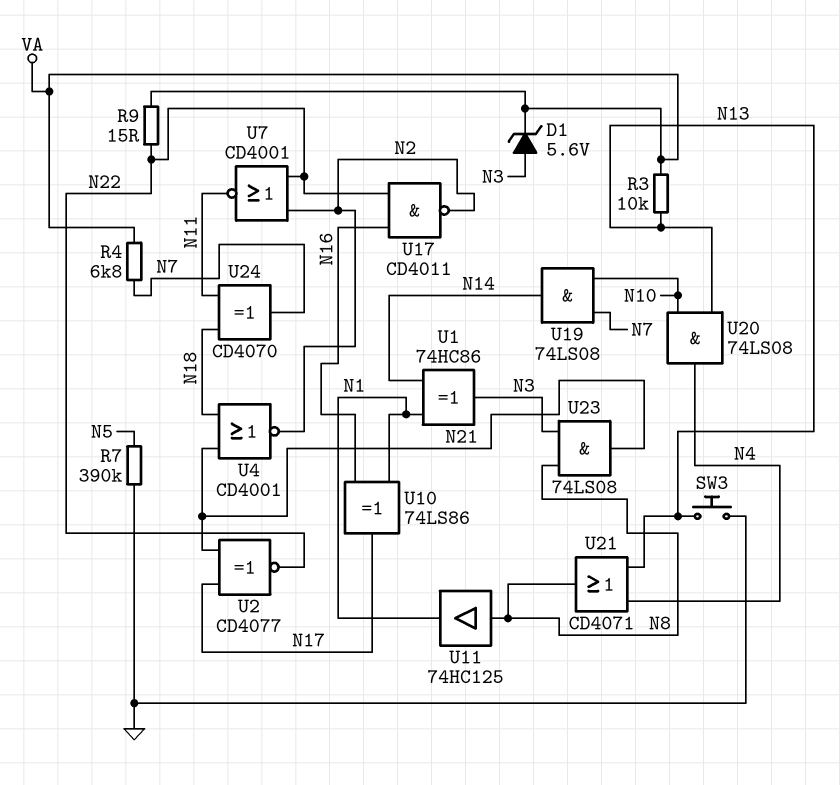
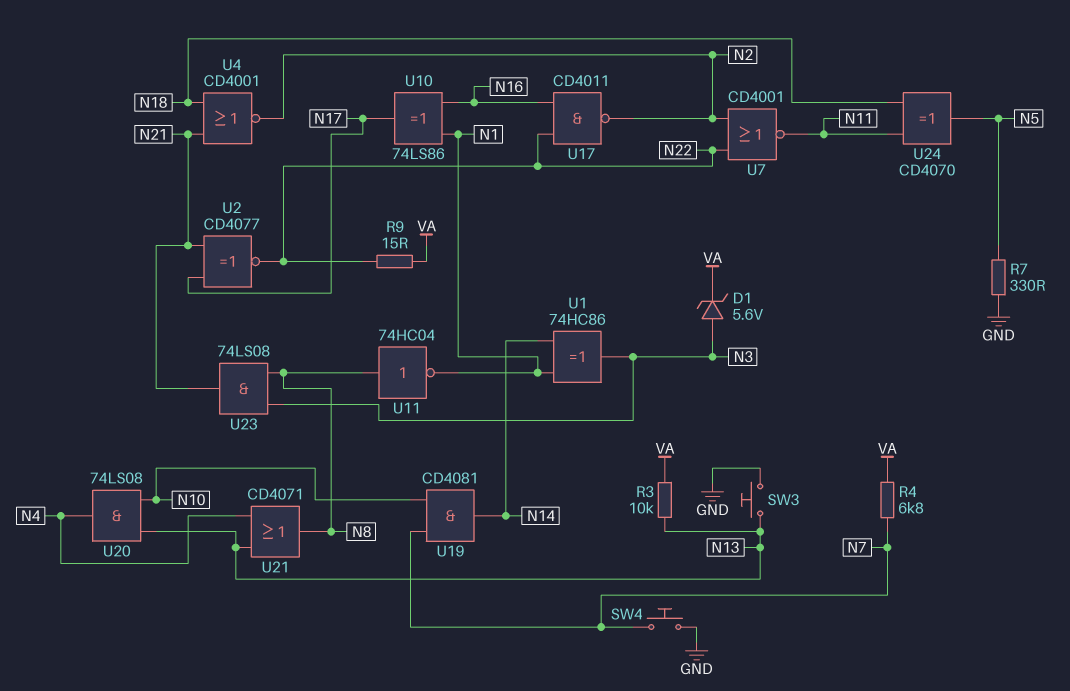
R7: 390k (GND, N5) -> 330 (GND, N5)
SW4: none -> button (GND, N7)
U11: buffer 74HC125 (in N8, out N1) -> NOT 74HC04 (in N8, out N1)
U19: AND 74LS08 (in N7, in N10, out N14) -> AND CD4081 (in N7, in N10, out N14)
U24: XOR CD4070 (in N11, in N18, out N7) -> XOR CD4070 (in N11, in N18, out N5)

